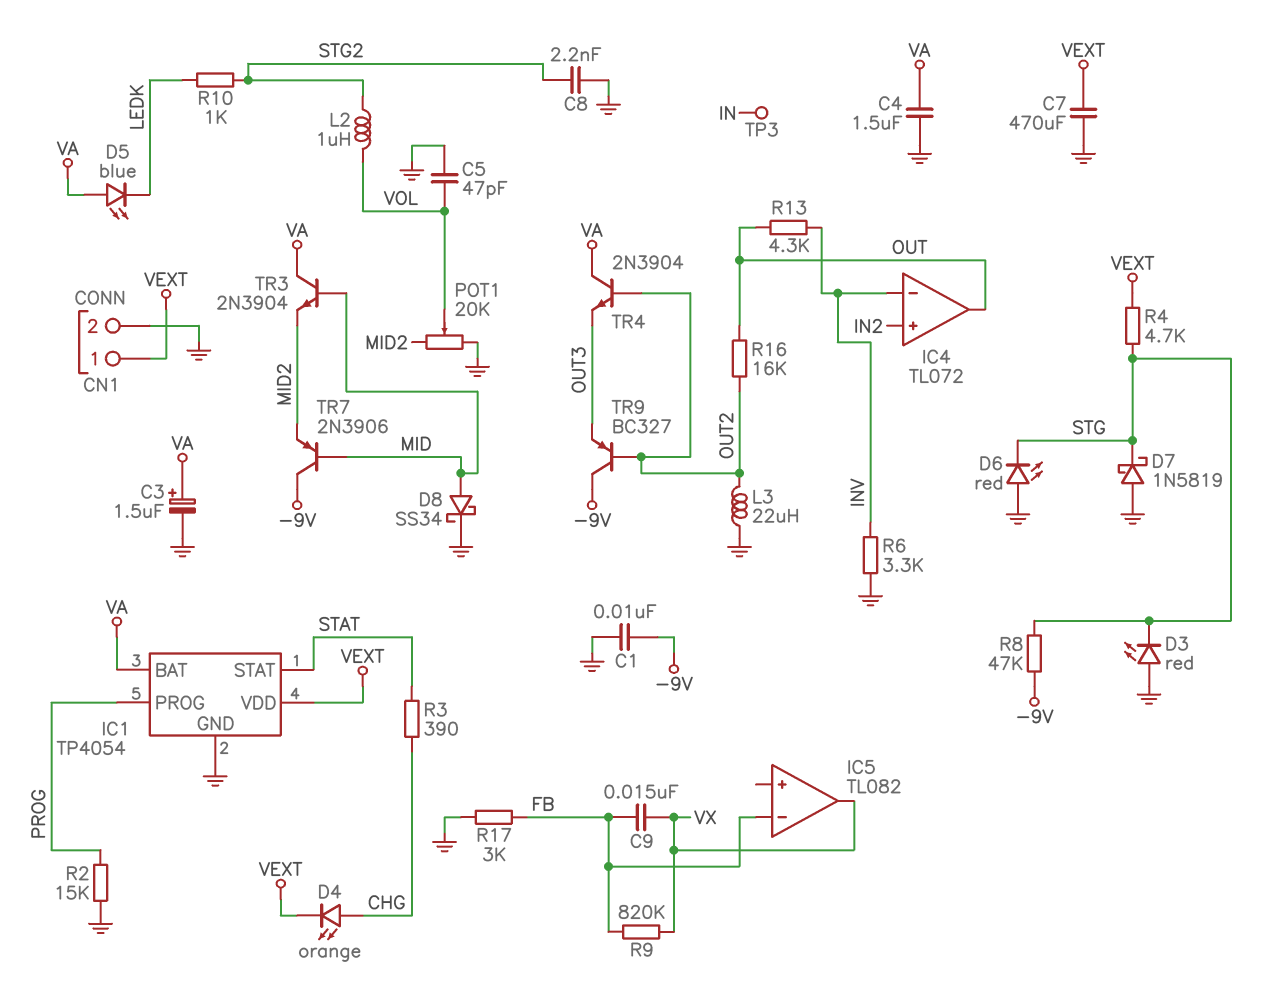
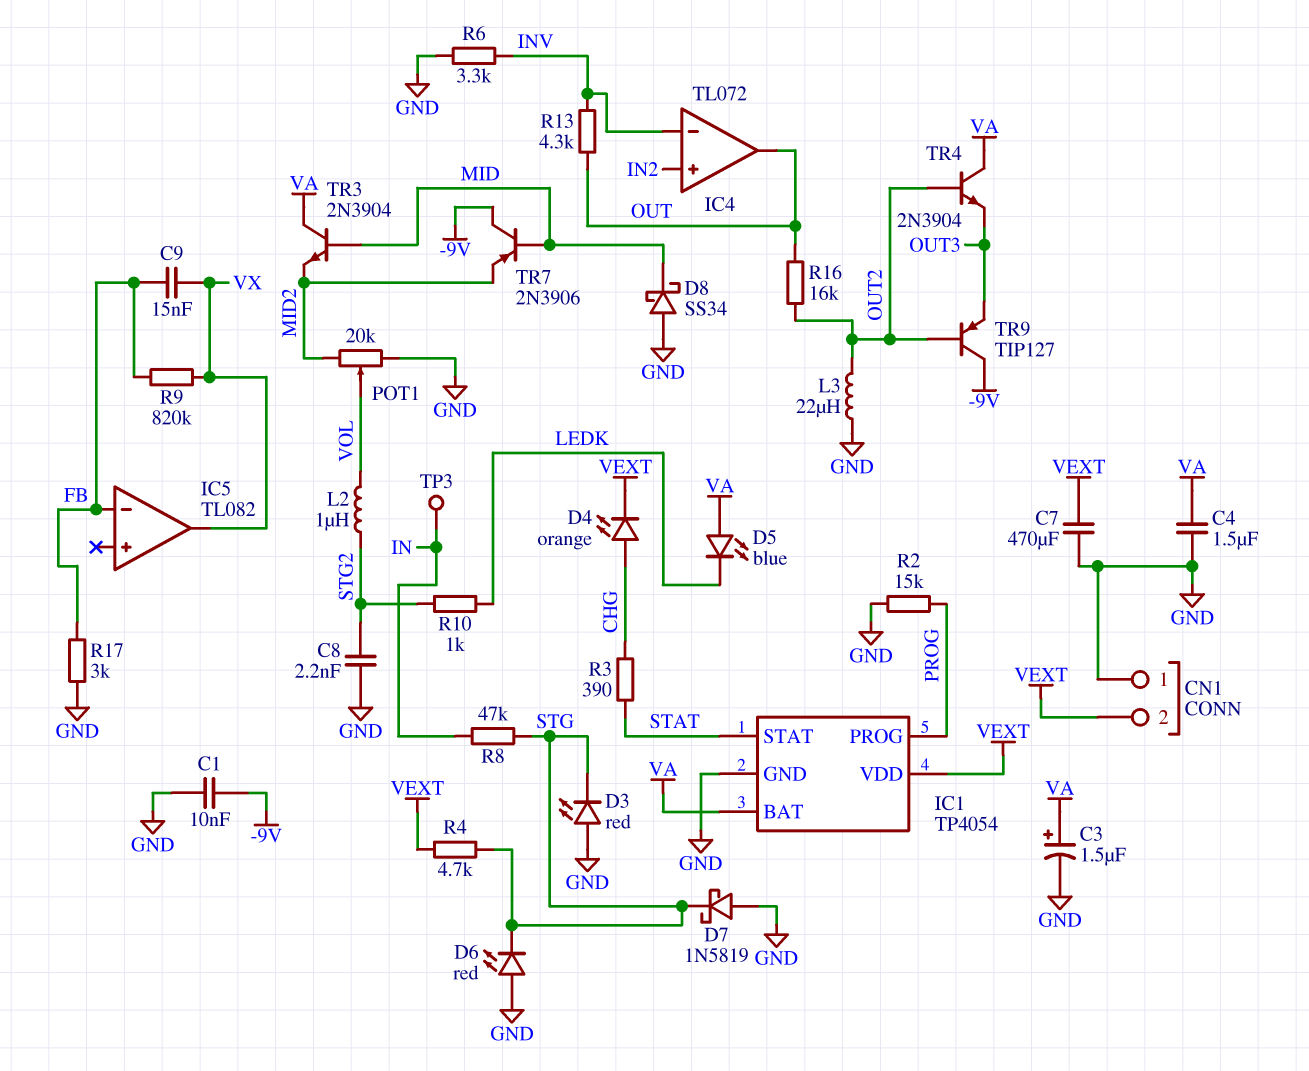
C5: 47pF (GND, VOL) -> none
CN1 pin 1: VEXT -> GND
CN1 pin 2: GND -> VEXT
D8: schottky SS34 (A MID, K GND) -> schottky SS34 (A GND, K MID)
R8: 47k (-9V, STG) -> 47k (IN, STG)
TR9: PNP BC327 (B OUT2, C -9V, E OUT3) -> PNP TIP127 (B OUT2, C -9V, E OUT3)

